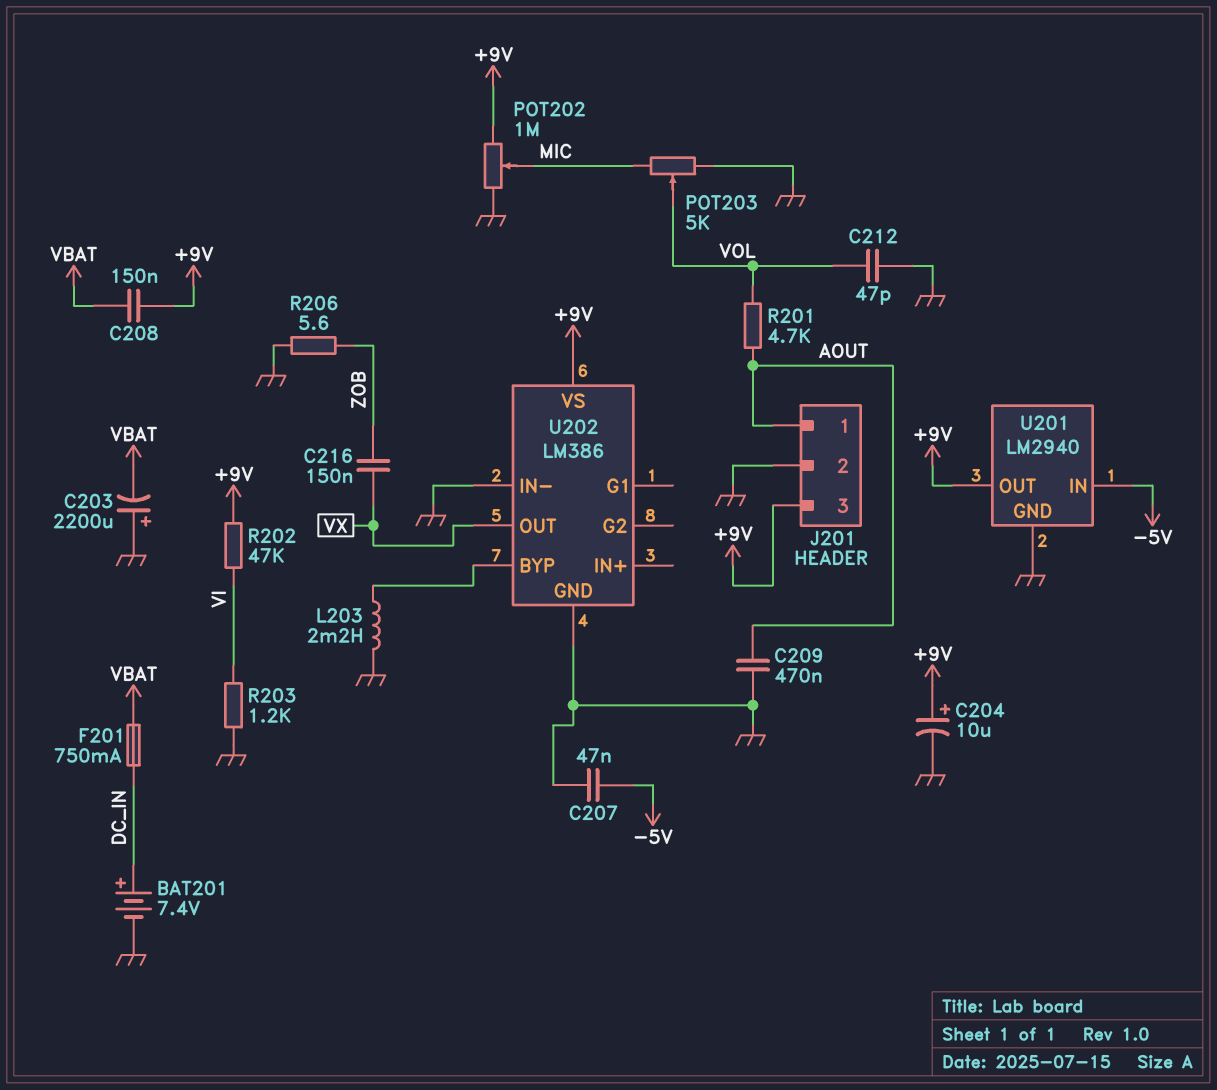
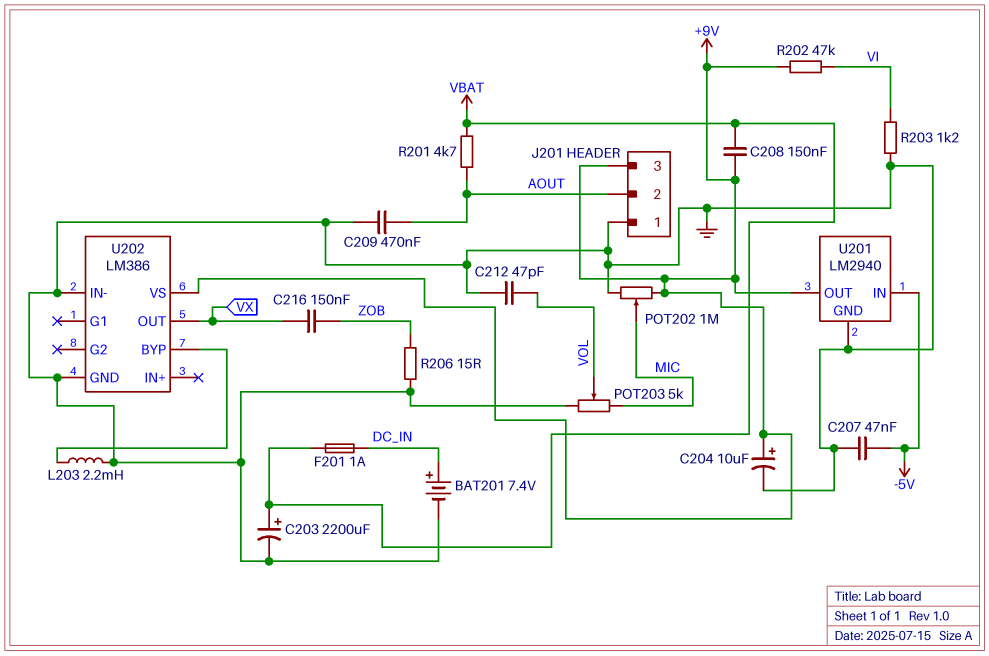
C203: 2200uF (plus GND, minus VBAT) -> 2200uF (plus VBAT, minus GND)
F201: 750mA (DC_IN, VBAT) -> 1A (DC_IN, VBAT)
J201 pin 1: AOUT -> GND
J201 pin 2: GND -> AOUT
R201: 4.7k (AOUT, VOL) -> 4.7k (AOUT, VBAT)
R206: 5.6 (GND, ZOB) -> 15 (GND, ZOB)

